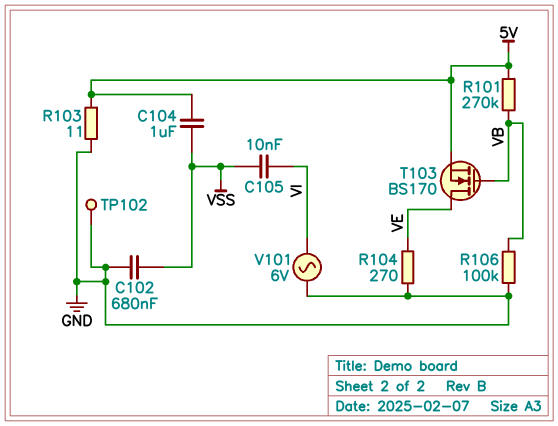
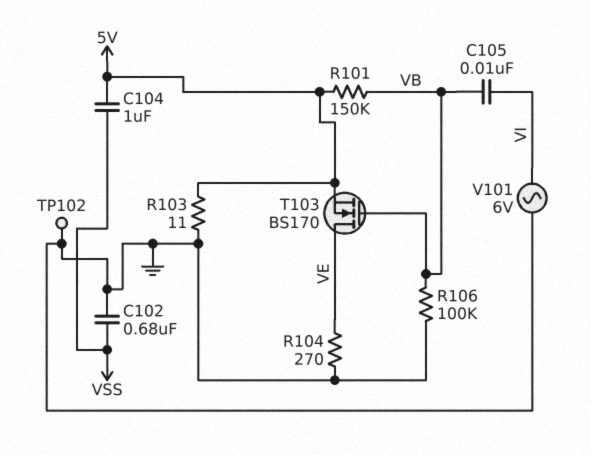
C105: 10nF (VI, VSS) -> 10nF (VB, VI)
R101: 270k (5V, VB) -> 150k (5V, VB)

